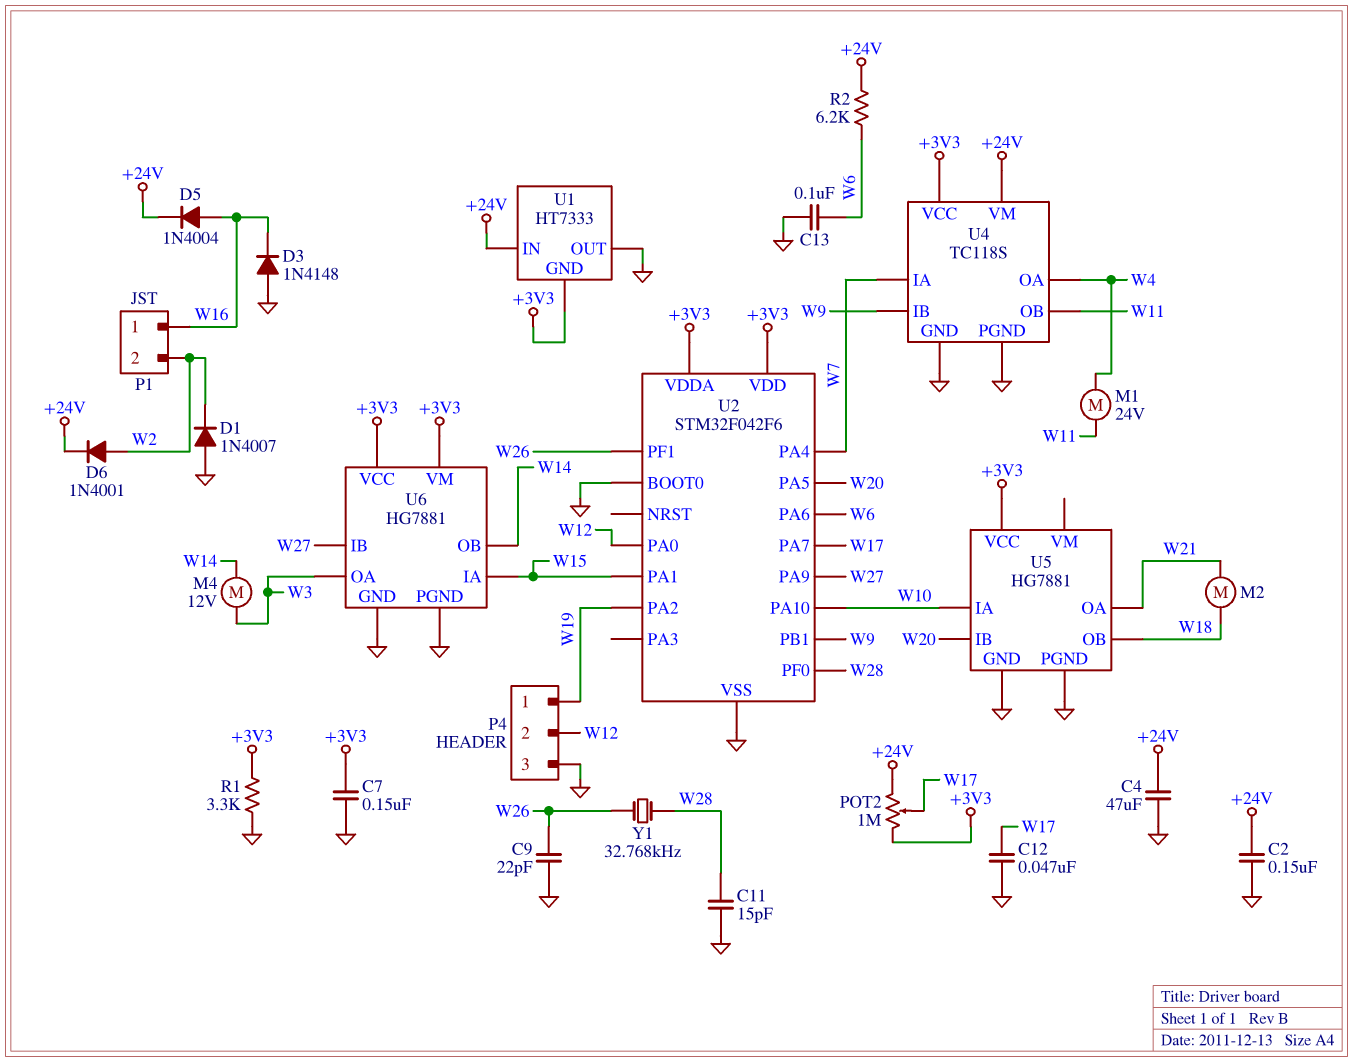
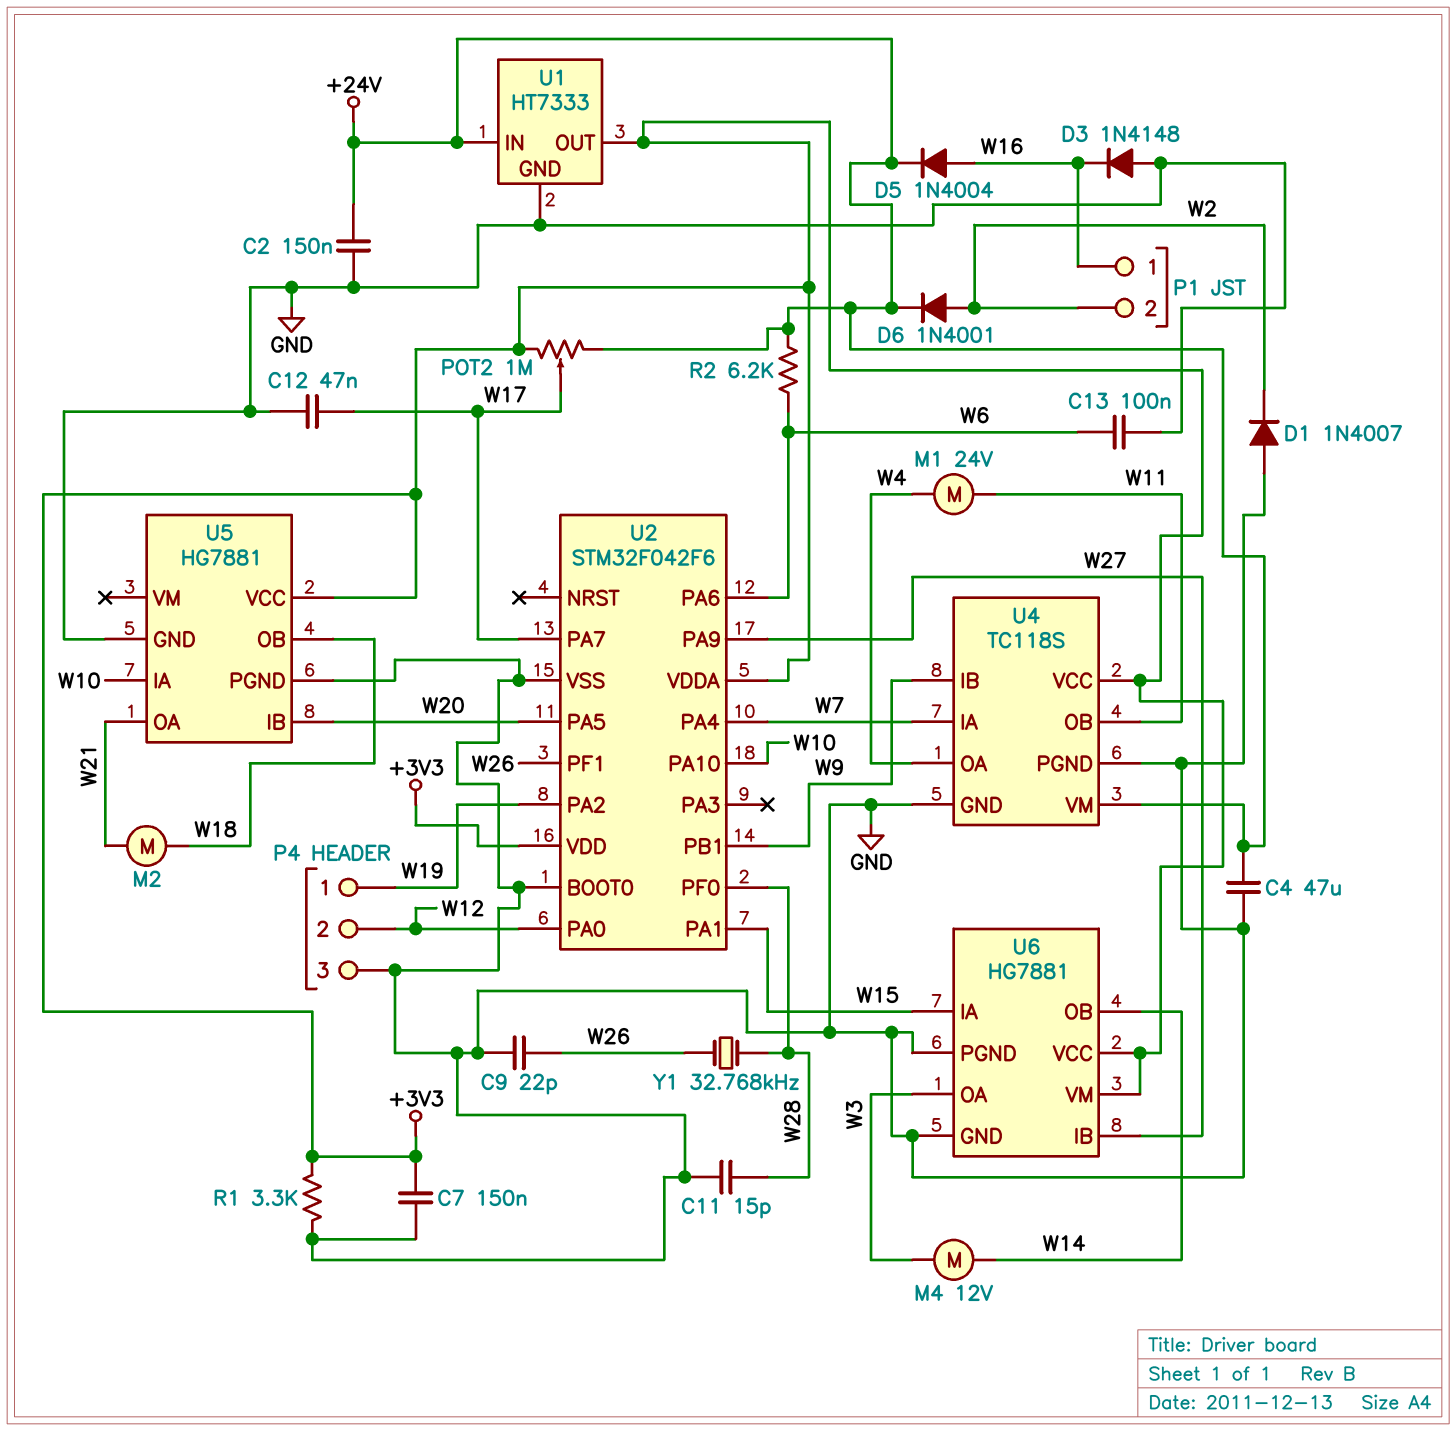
U1 pin GND: +3V3 -> GND
U1 pin OUT: GND -> +3V3

